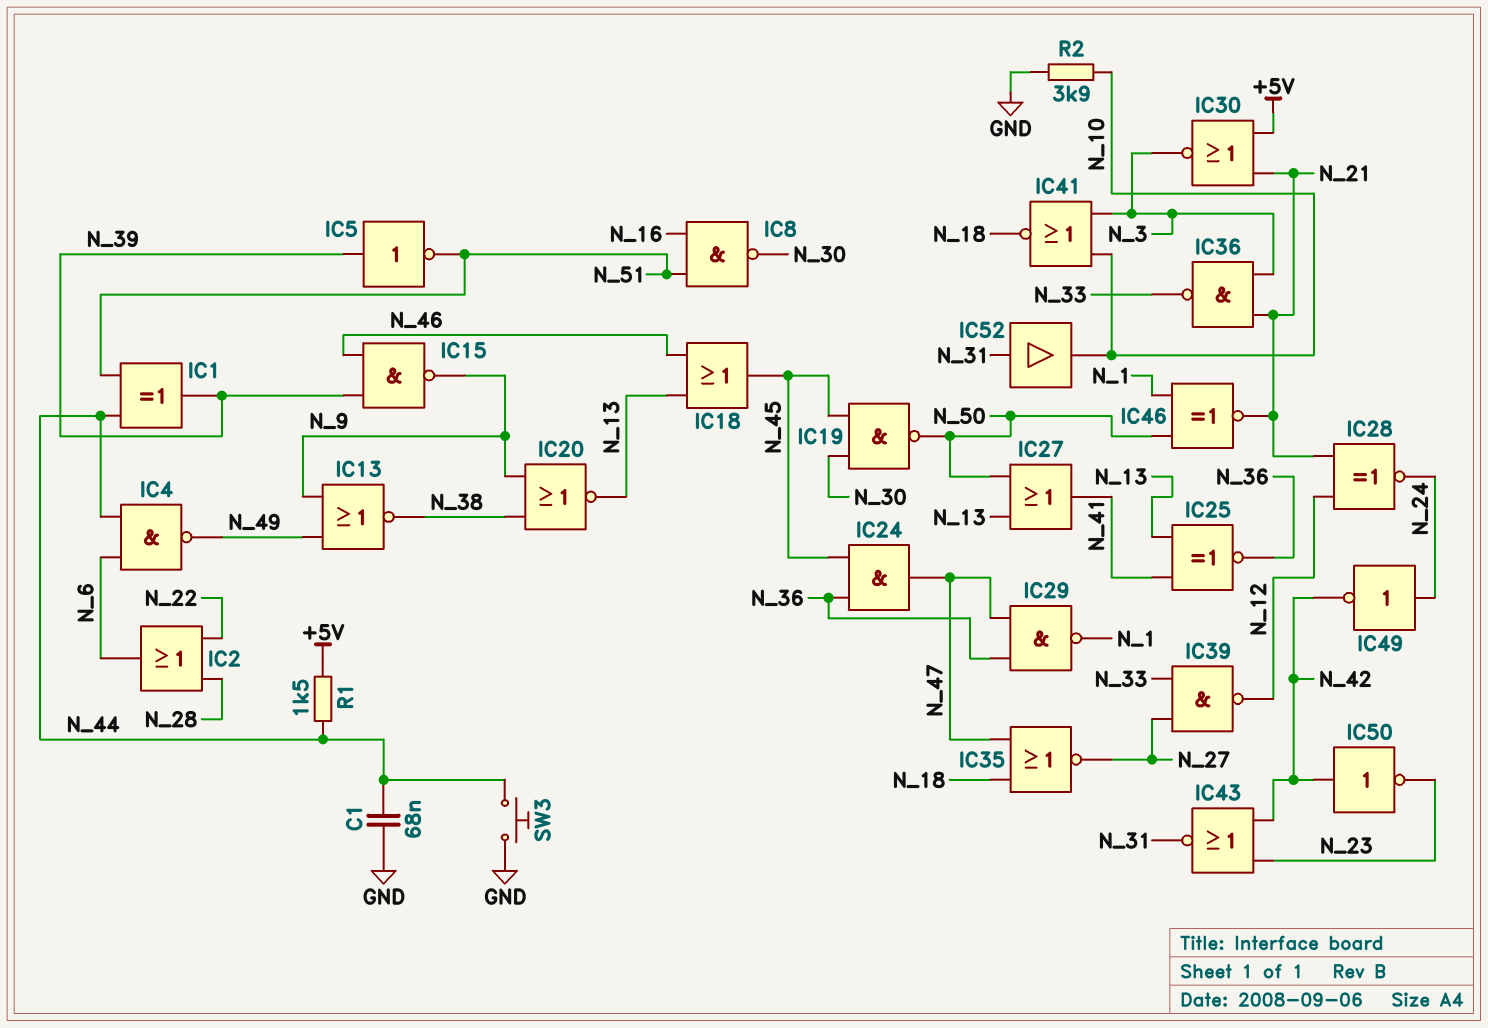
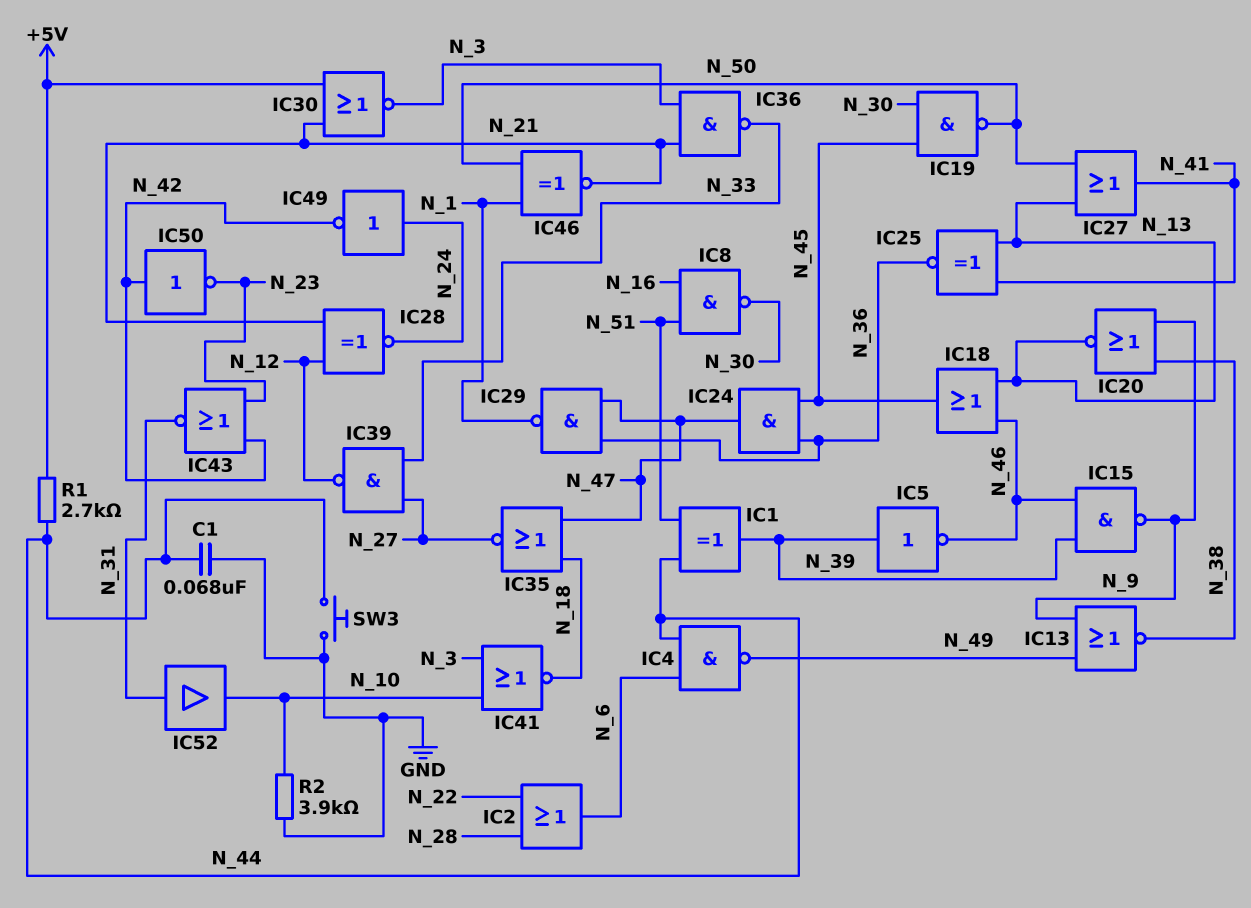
IC5: NOT (in N_39, out N_51) -> NOT (in N_39, out N_46)
R1: 1.5k (+5V, N_44) -> 2.7k (+5V, N_44)

